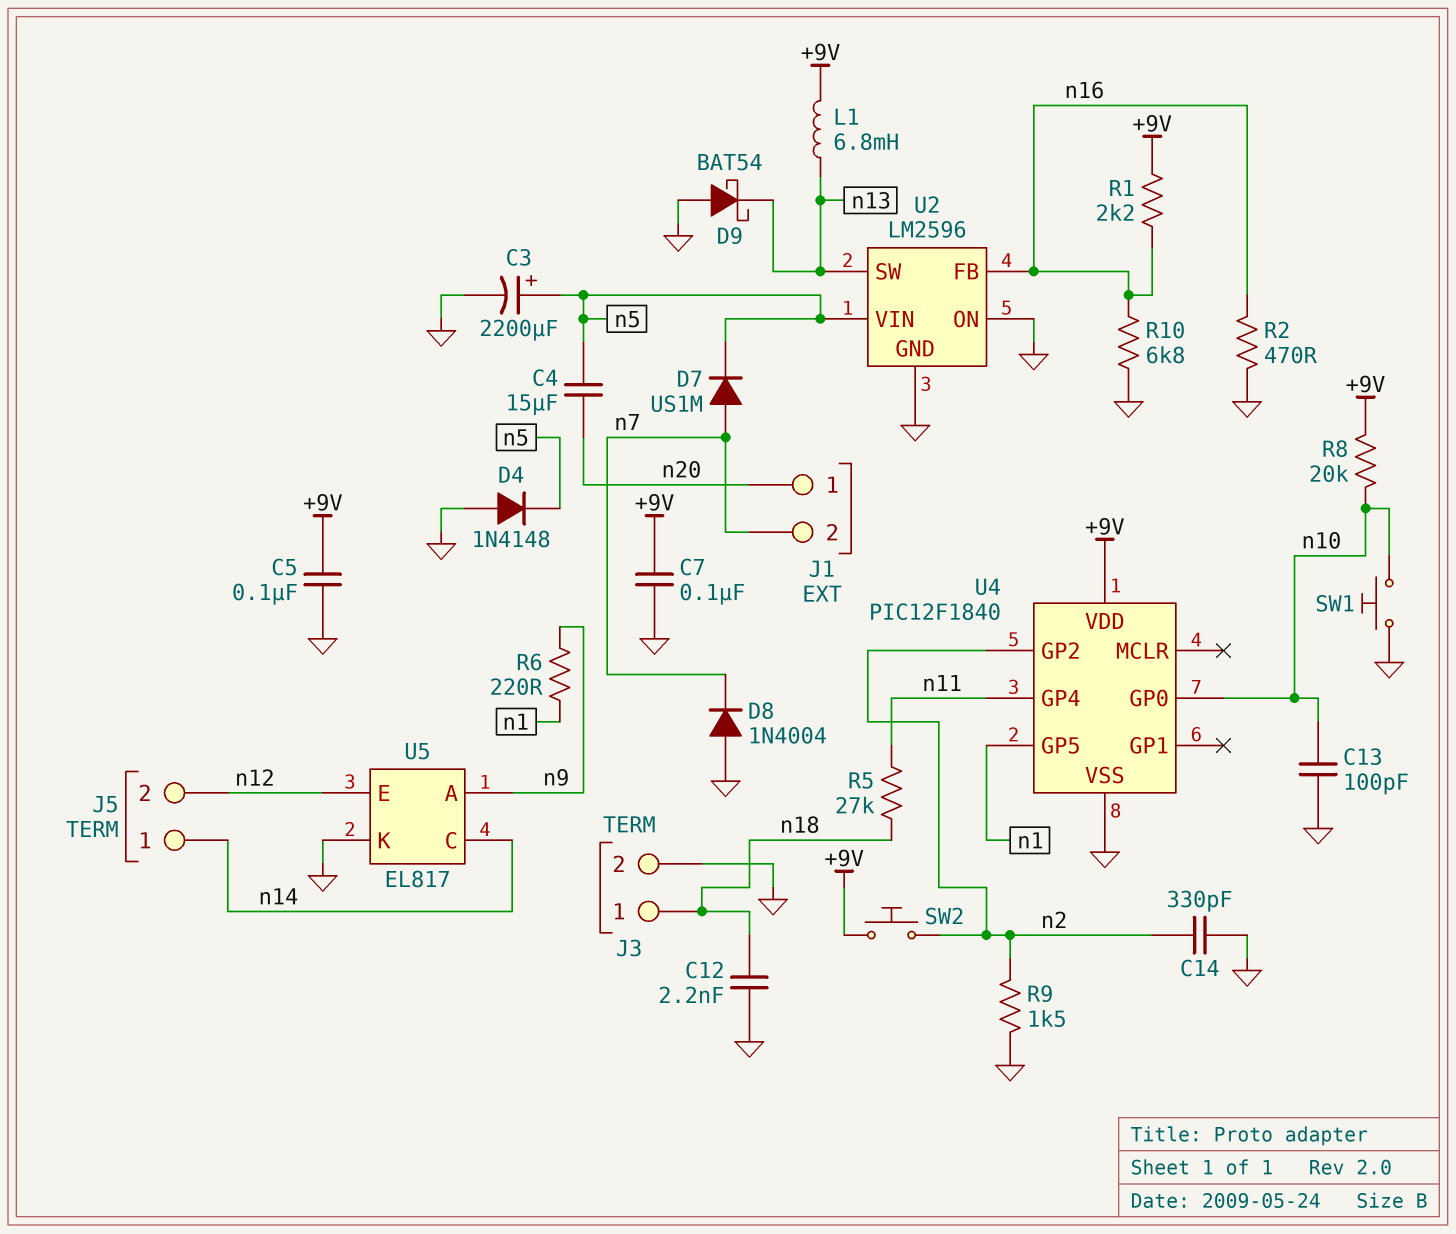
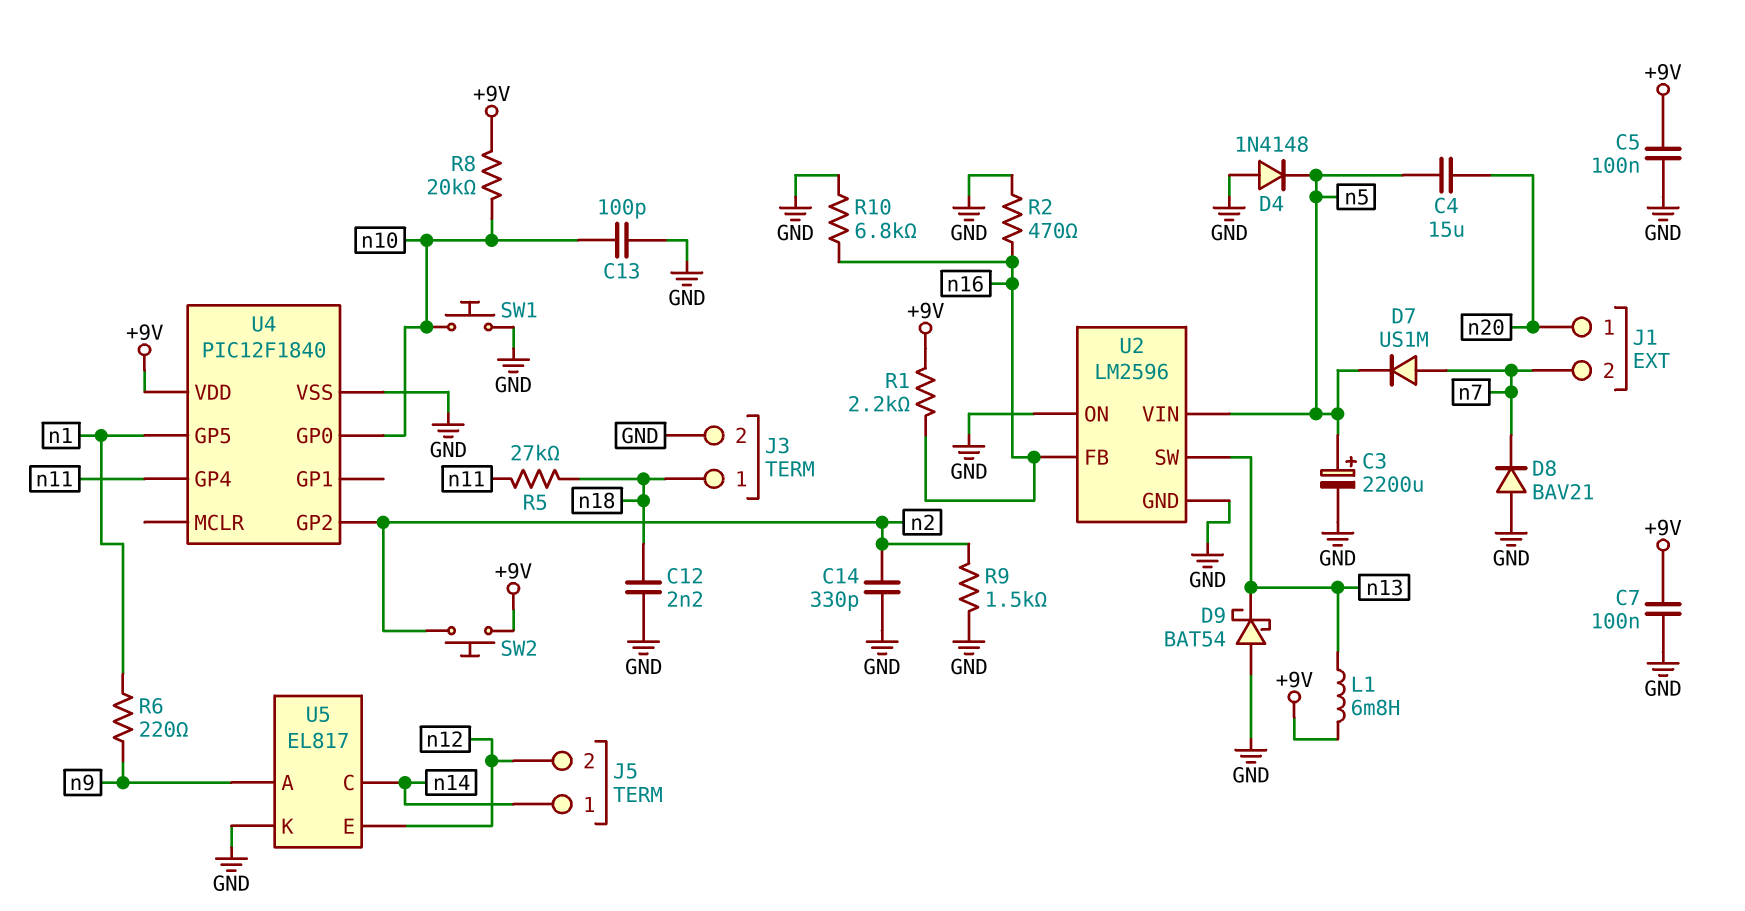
D8: diode 1N4004 (A GND, K n7) -> diode BAV21 (A GND, K n7)

